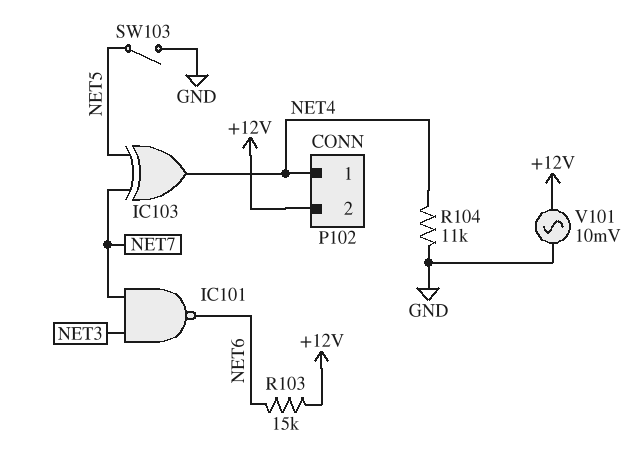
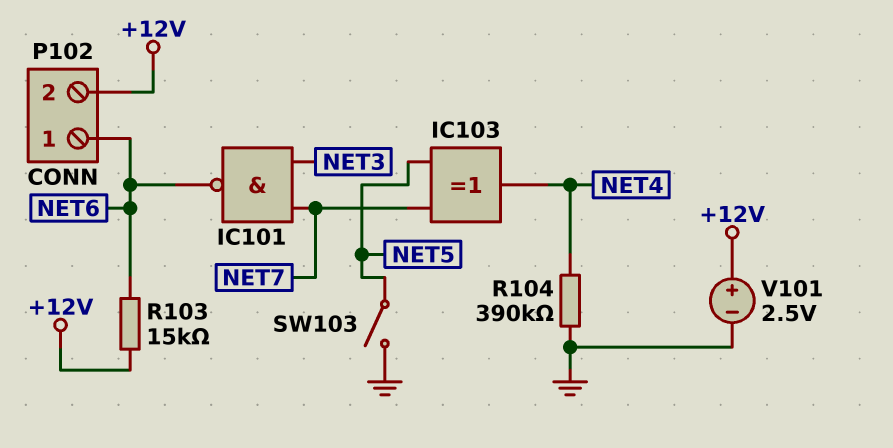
P102 pin 1: NET4 -> NET6
R104: 11k (GND, NET4) -> 390k (GND, NET4)
V101: AC 10mV (+12V, GND) -> 2.5V (plus +12V, minus GND)

